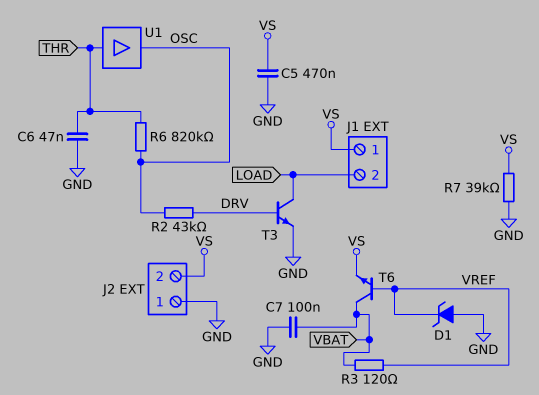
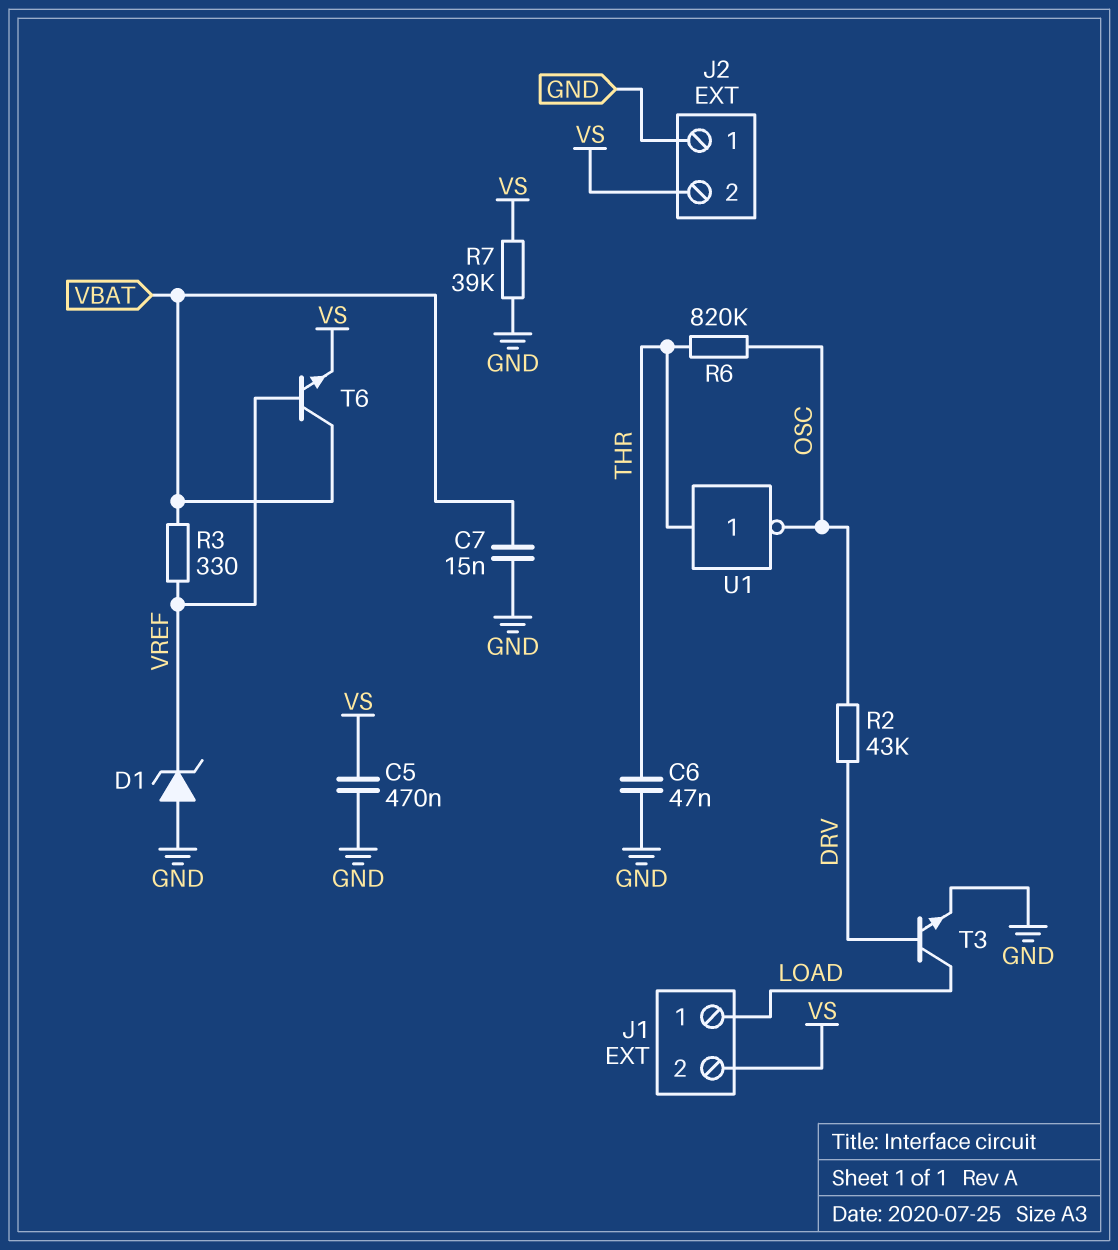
C7: 100nF (GND, VBAT) -> 15nF (GND, VBAT)
J1 pin 1: VS -> LOAD
J1 pin 2: LOAD -> VS
R3: 120 (VBAT, VREF) -> 330 (VBAT, VREF)
U1: buffer (in THR, out OSC) -> NOT (in THR, out OSC)

